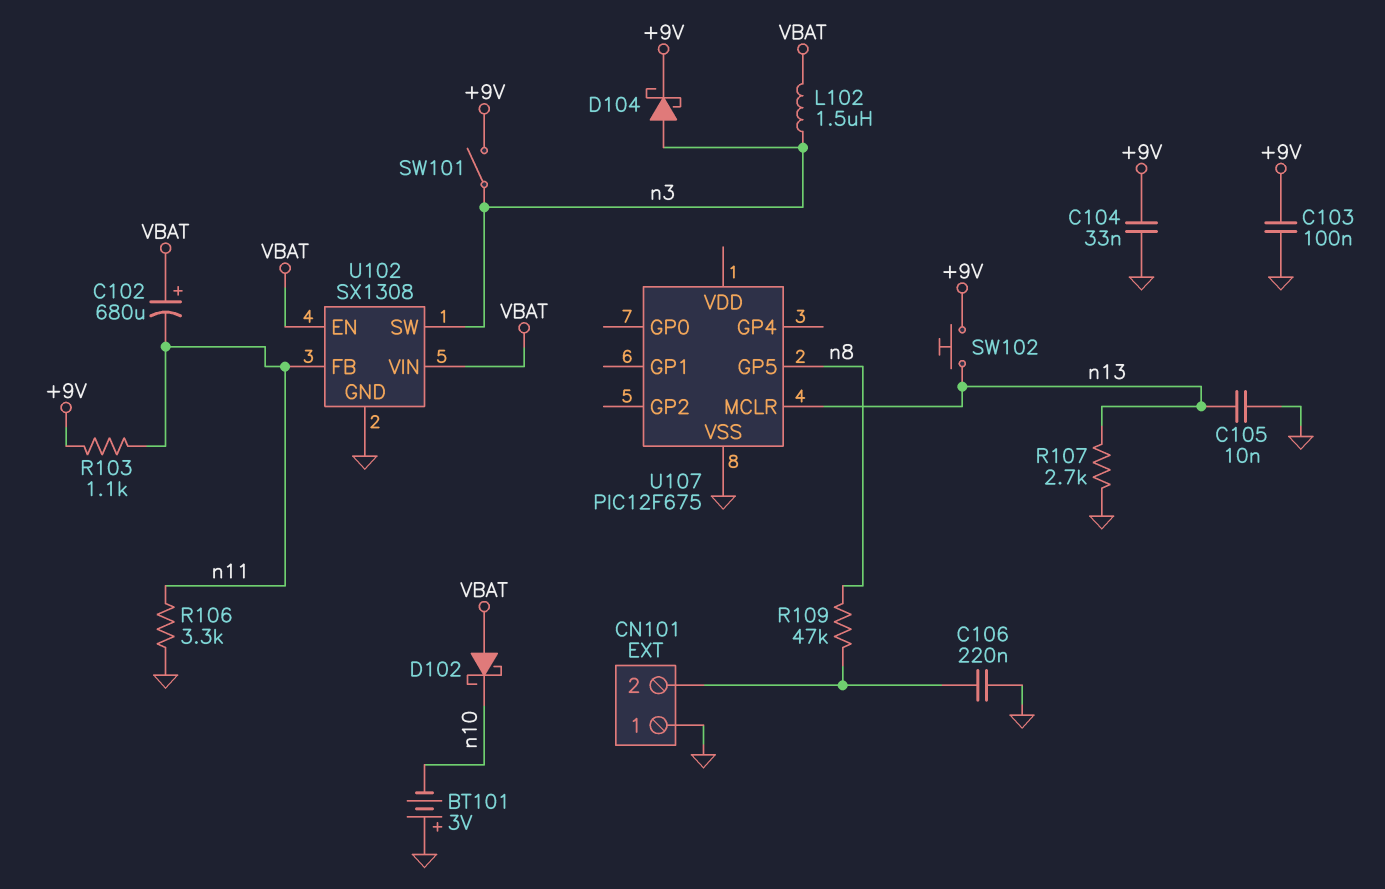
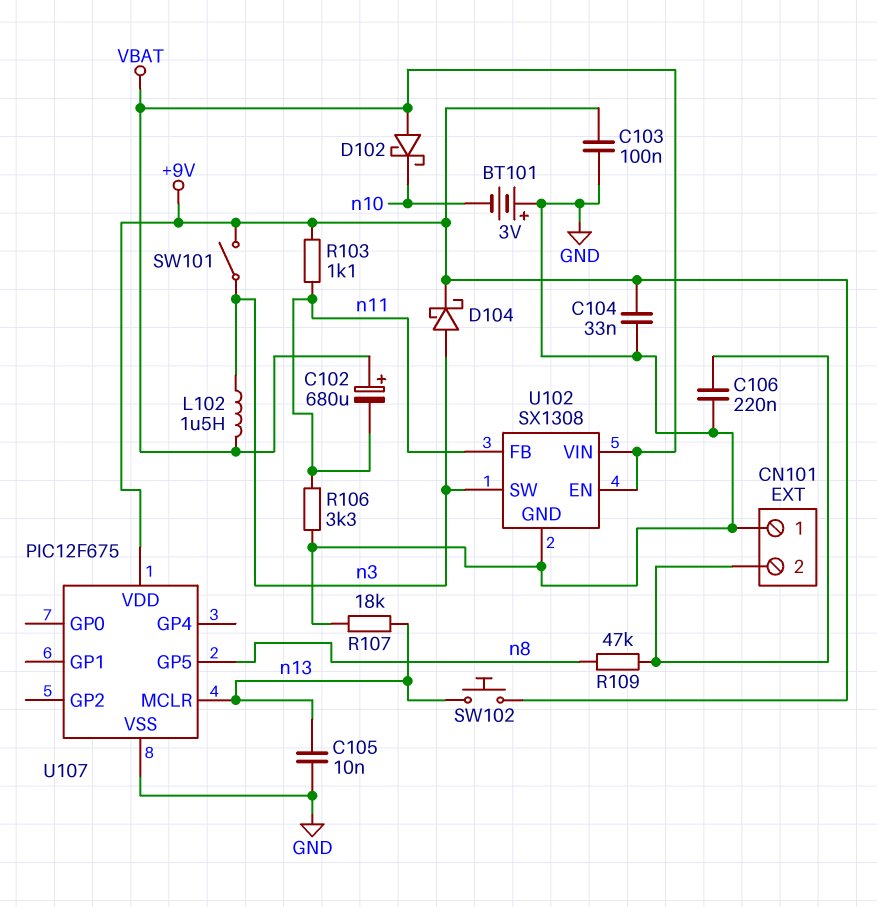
R107: 2.7k (GND, n13) -> 18k (GND, n13)
U107 pin VDD: none -> +9V

